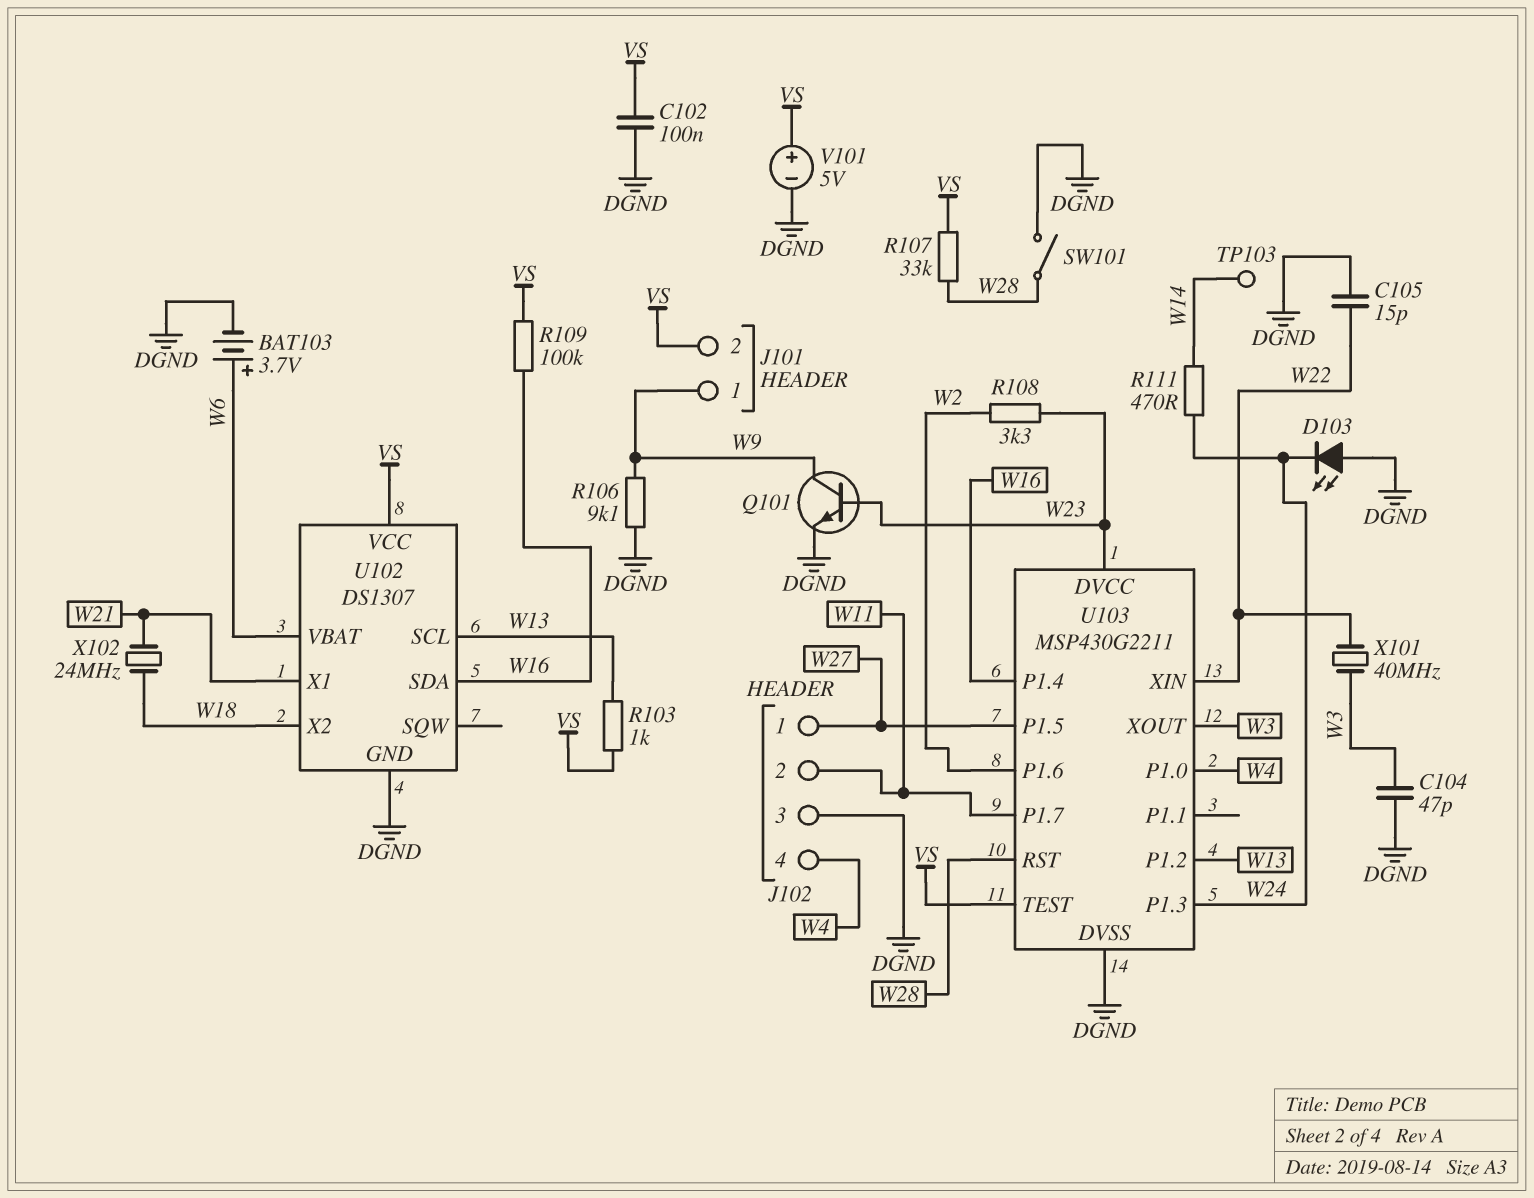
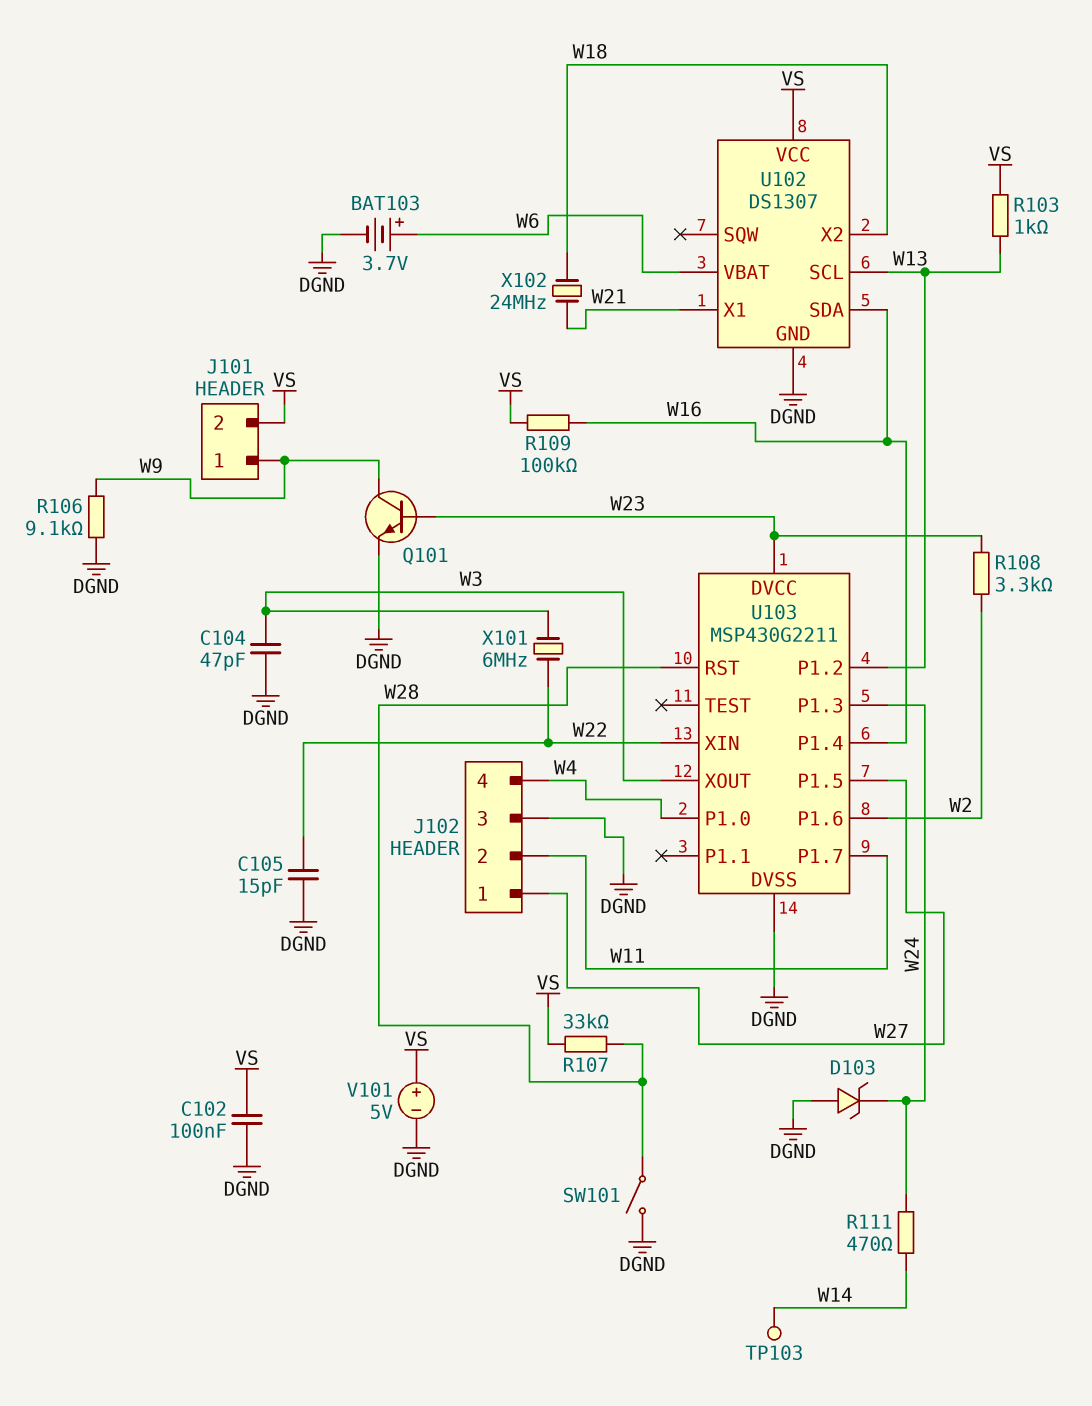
D103: LED (A DGND, K W24) -> zener (A DGND, K W24)
U103 pin TEST: VS -> none
X101: 40MHz (W3, W22) -> 6MHz (W3, W22)

